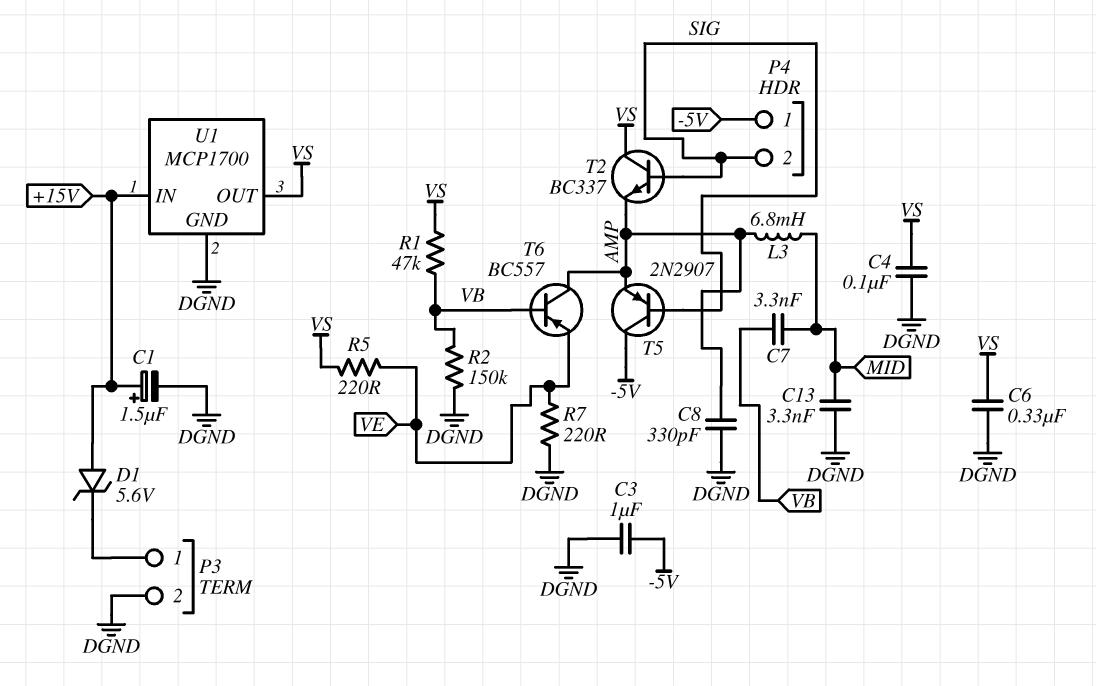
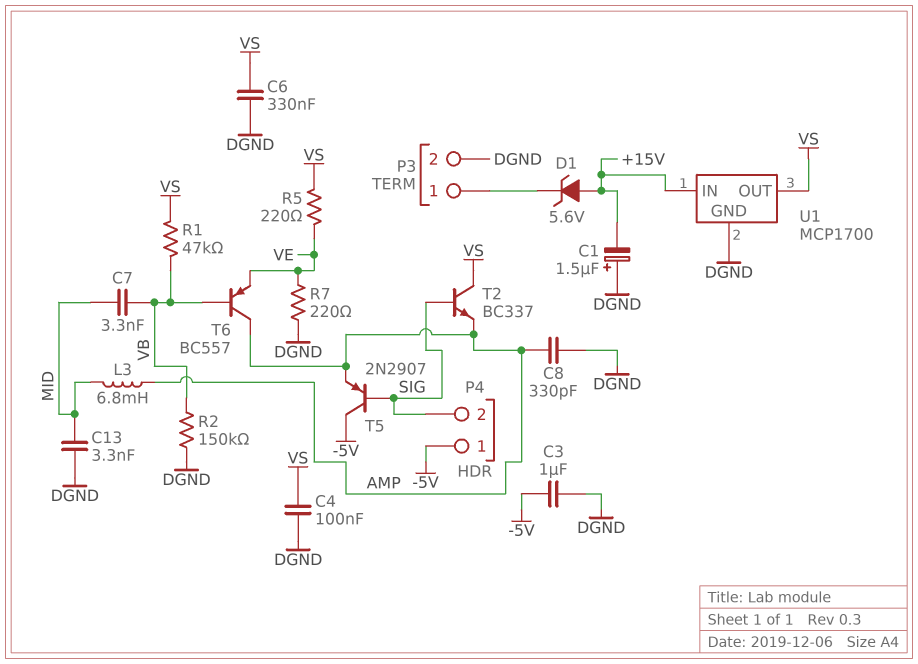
C1: 1.5uF (plus +15V, minus DGND) -> 1.5uF (plus DGND, minus +15V)

